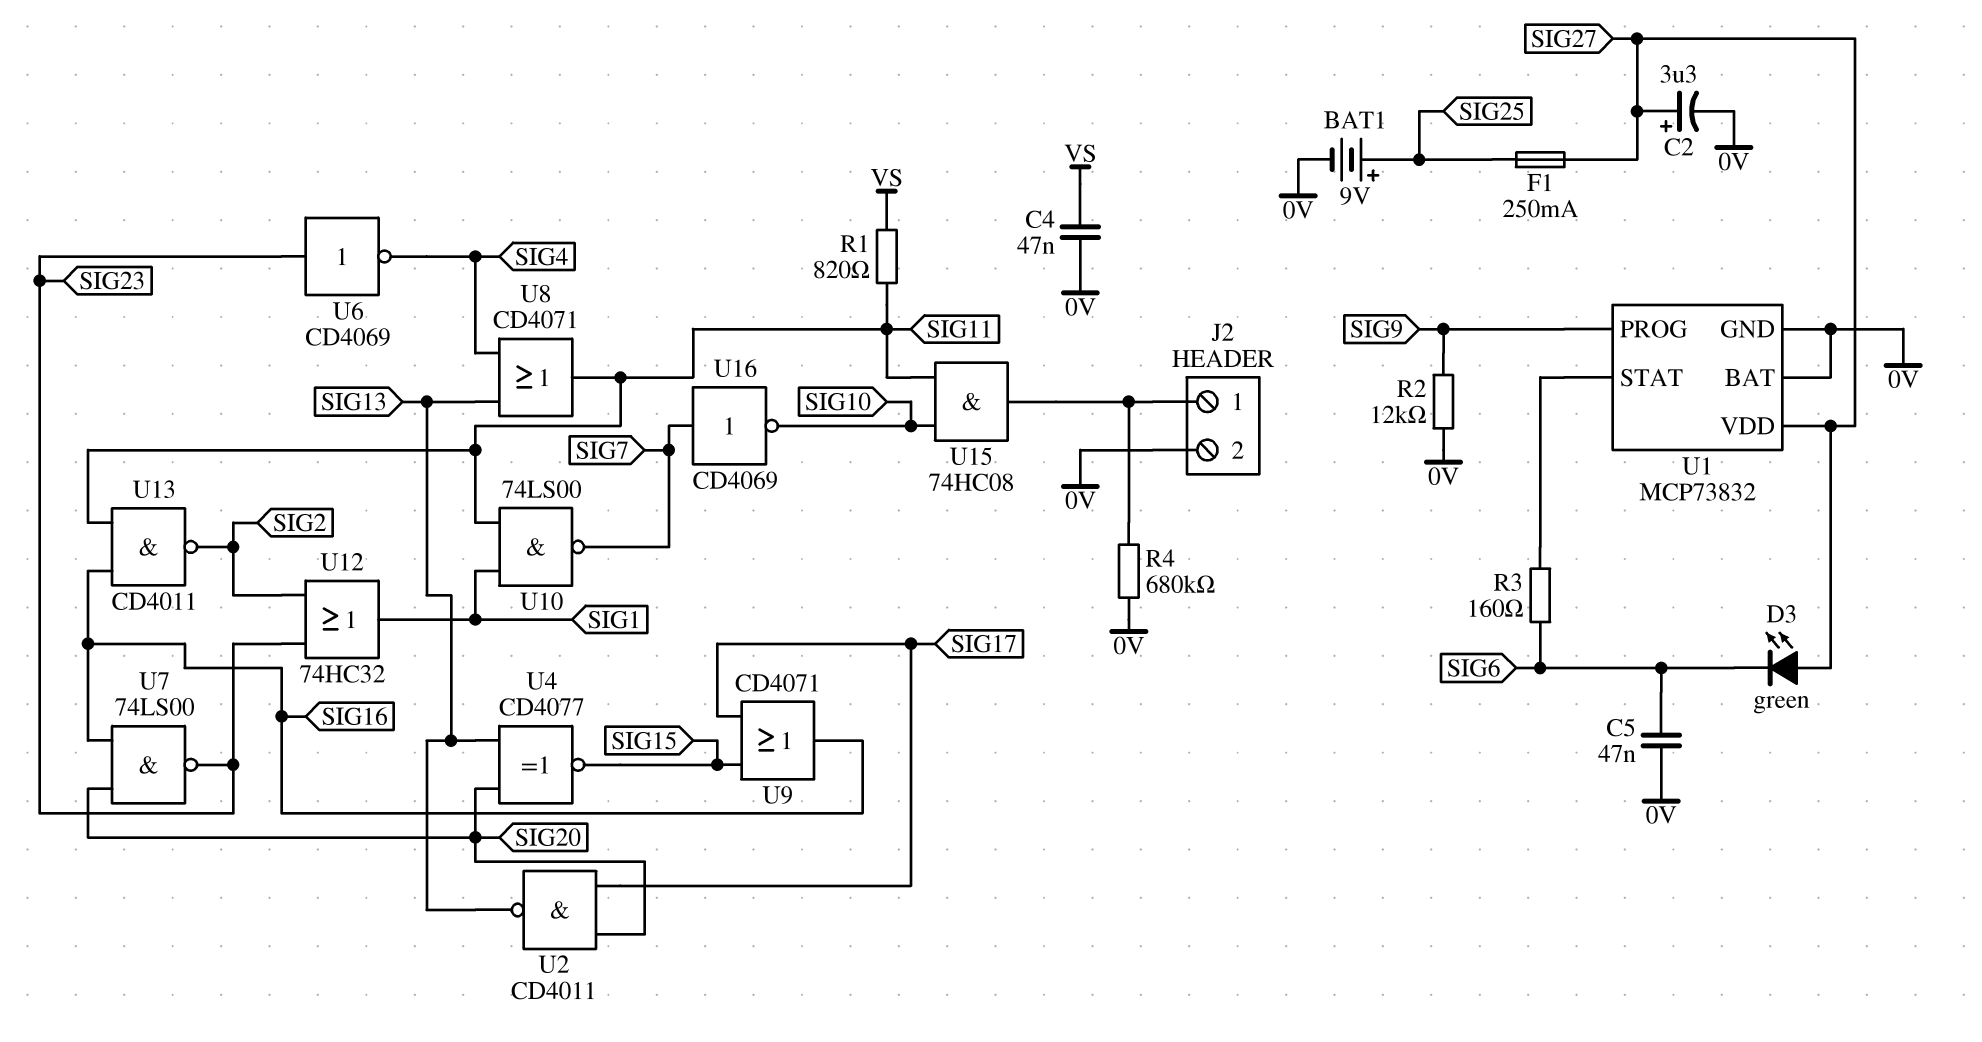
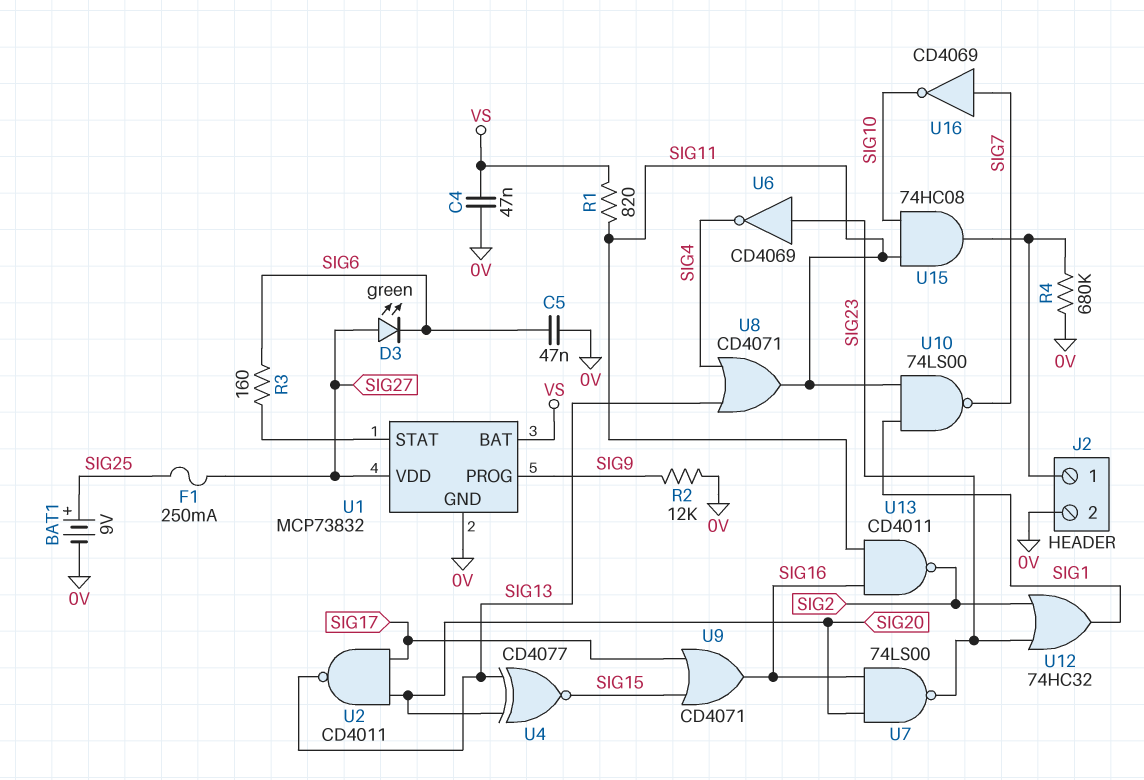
C2: 3.3uF (plus SIG27, minus 0V) -> none
U1 pin BAT: 0V -> VS

